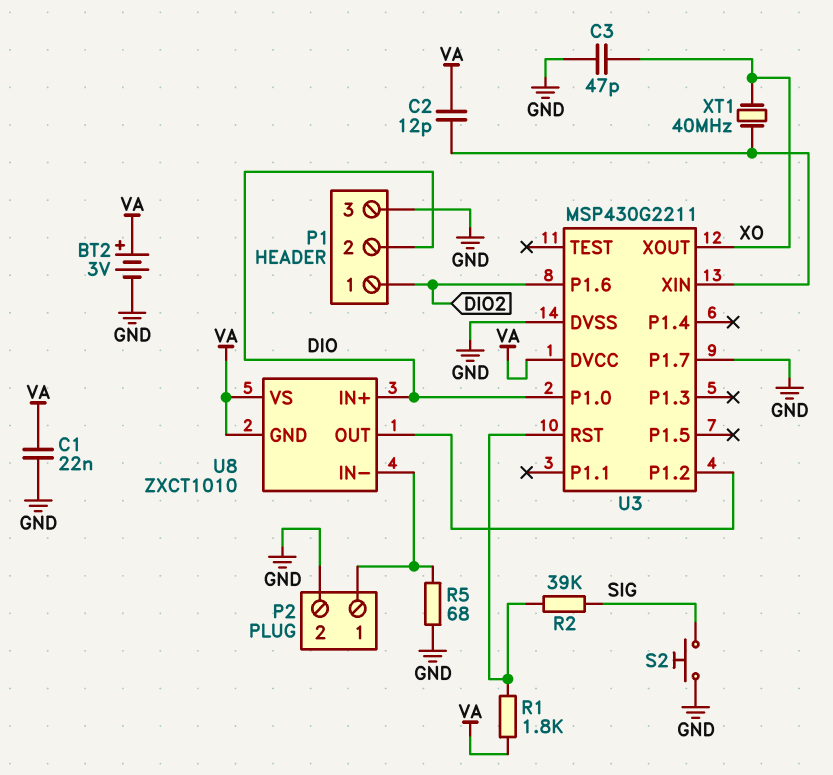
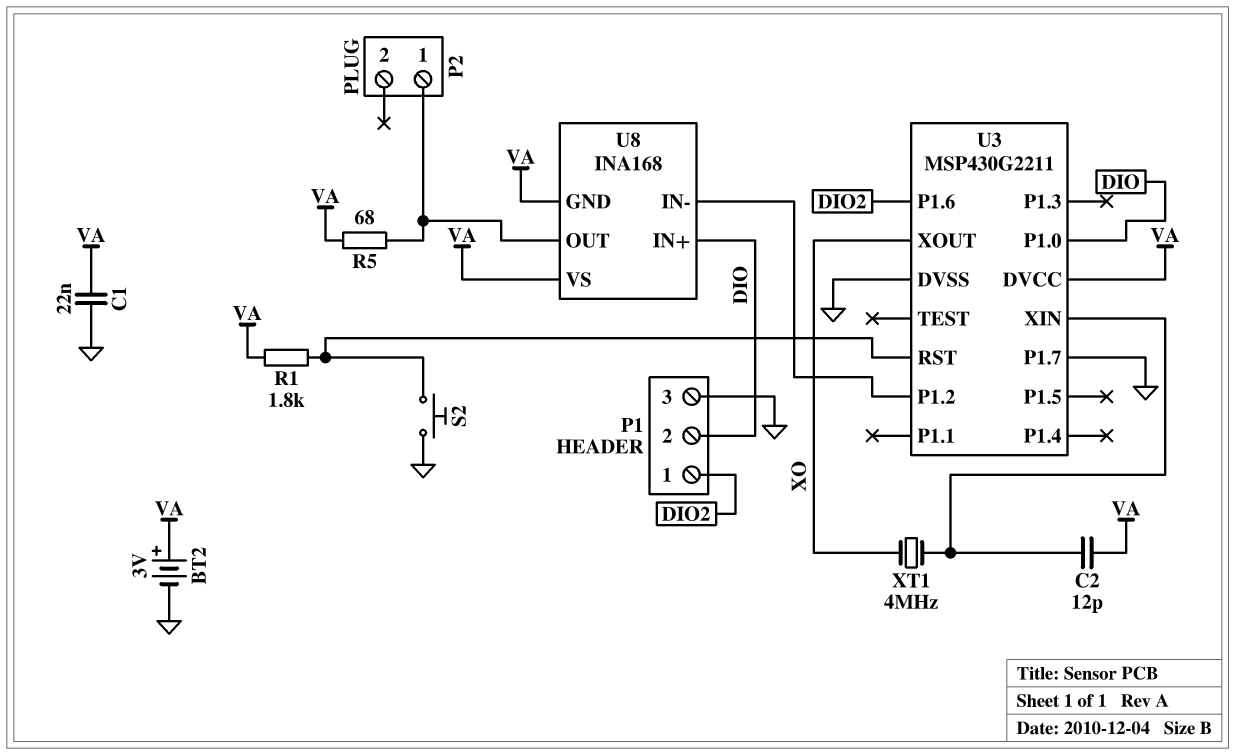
C3: 47pF (GND, XO) -> none
P2 pin 2: GND -> none
R2: 39k (SIG, U3/RST) -> none
R5: 68 (GND, P2/1) -> 68 (P2/1, VA)
S2: button (GND, SIG) -> button (GND, U3/RST)
U8: ZXCT1010 -> INA168
U8 pin IN-: P2/1 -> U3/P1.2
U8 pin OUT: U3/P1.2 -> P2/1
XT1: 40MHz (U3/XIN, XO) -> 4MHz (U3/XIN, XO)

